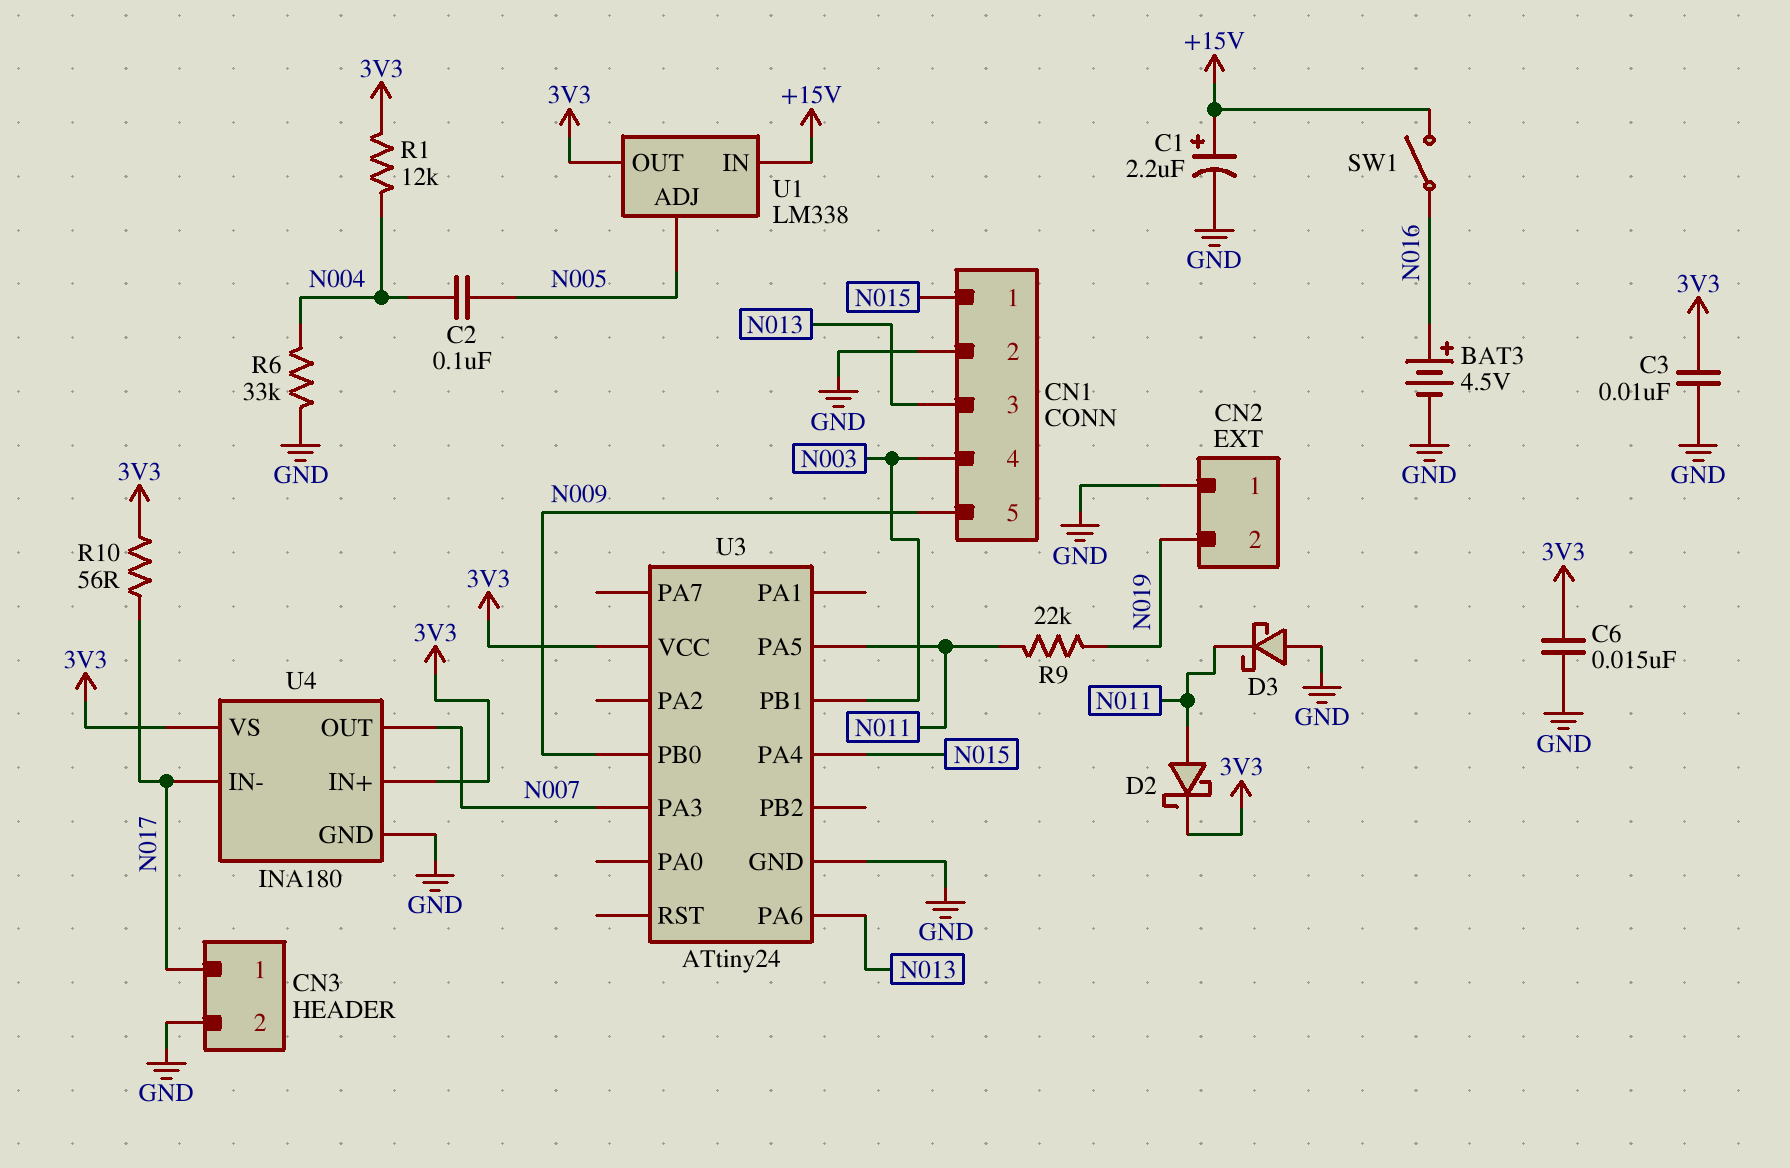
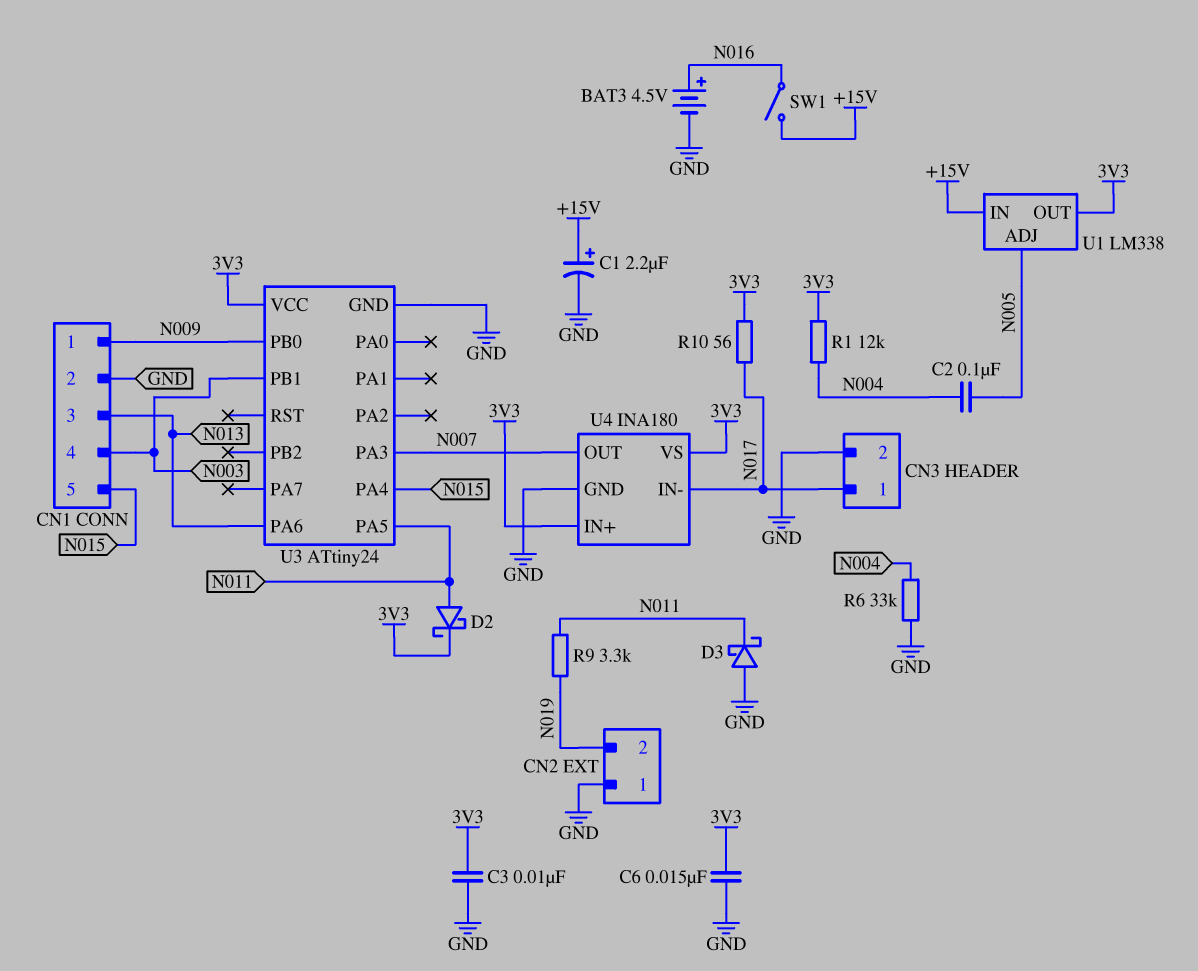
CN1 pin 1: N015 -> N009
CN1 pin 5: N009 -> N015
R9: 22k (N011, N019) -> 3.3k (N011, N019)

